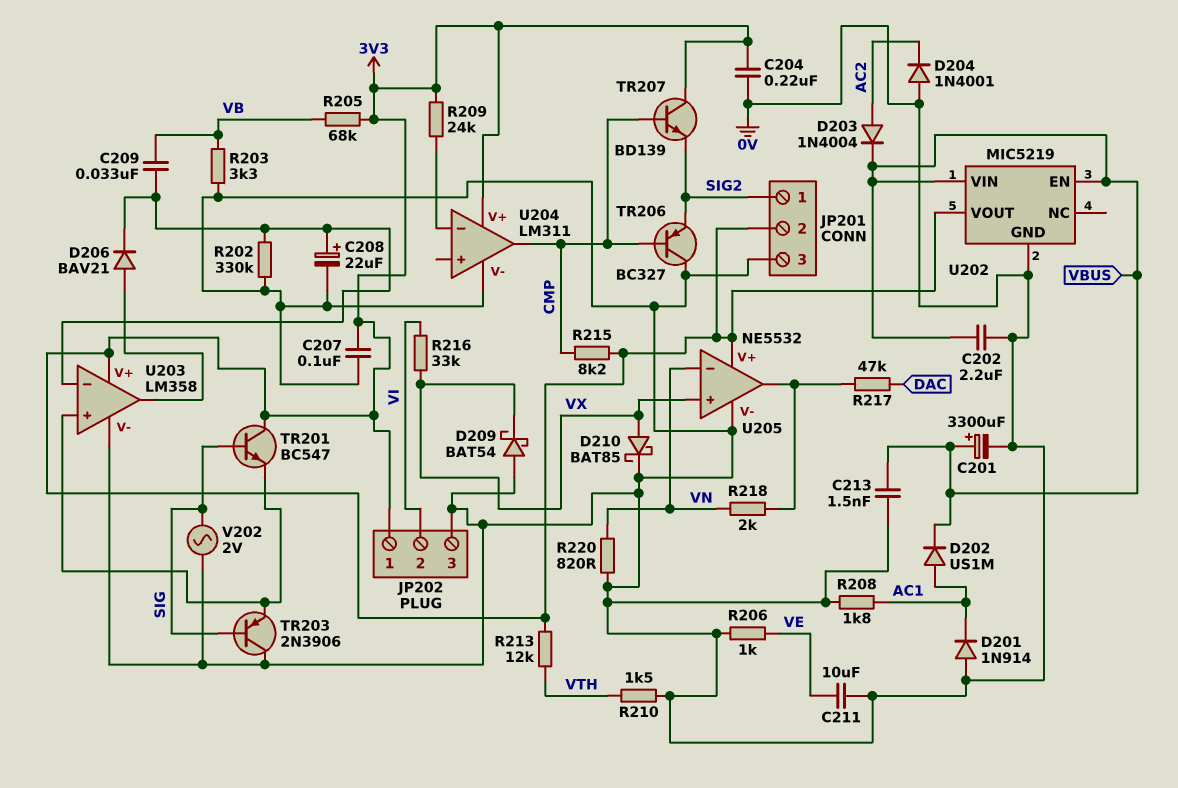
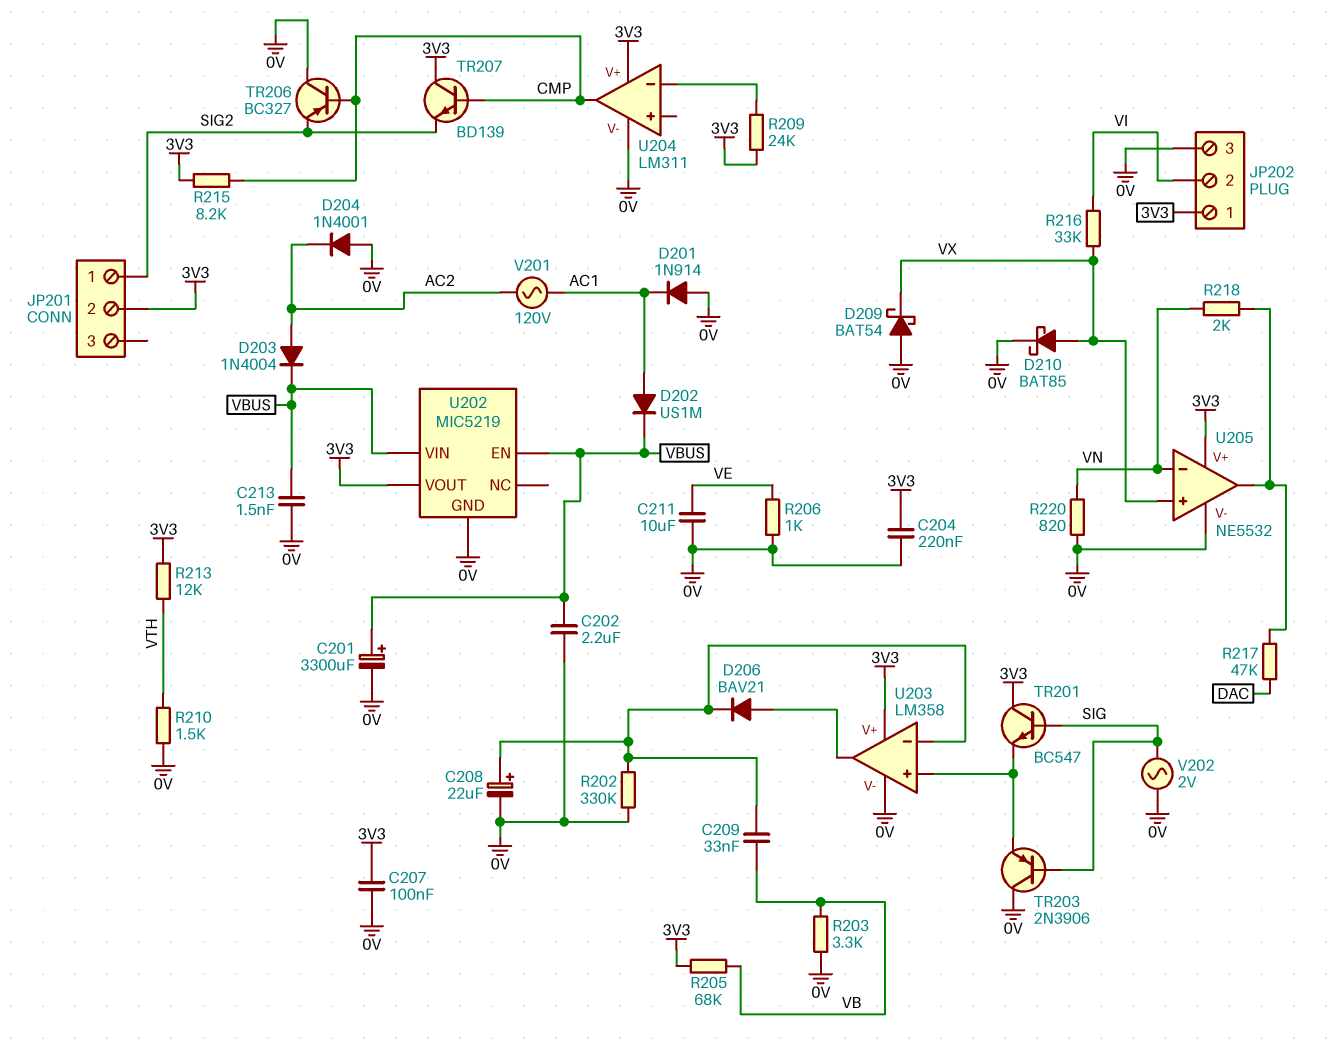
JP201 pin 3: 0V -> none
R208: 1.8k (0V, AC1) -> none
V201: none -> AC 120V (AC1, AC2)

